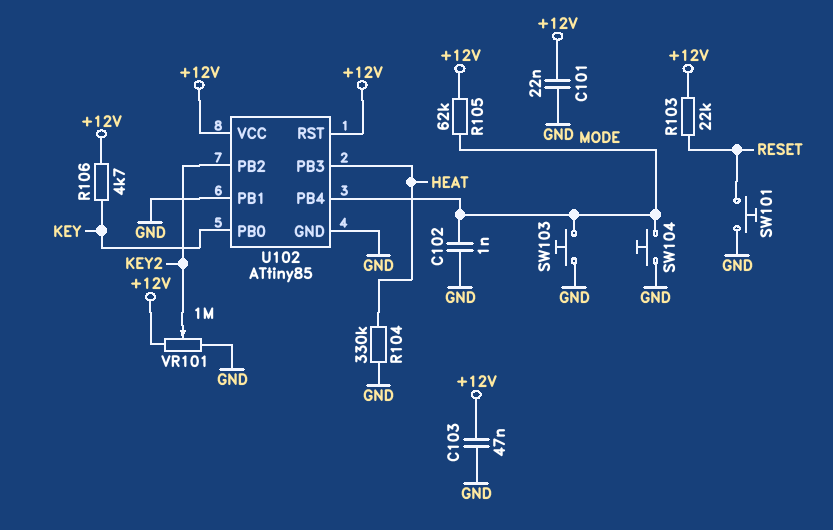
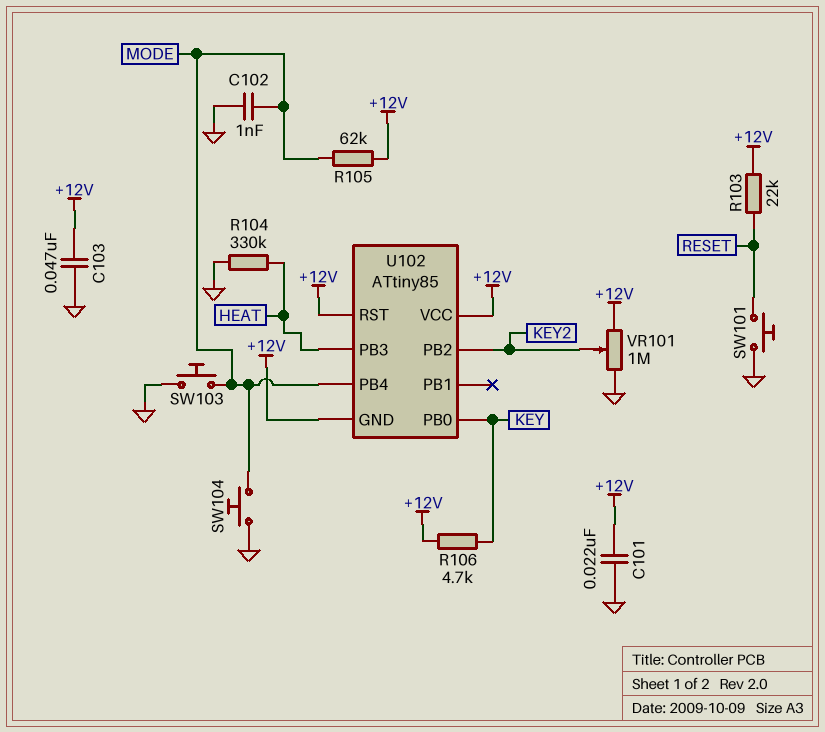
U102 pin GND: GND -> +12V
U102 pin PB1: GND -> none

